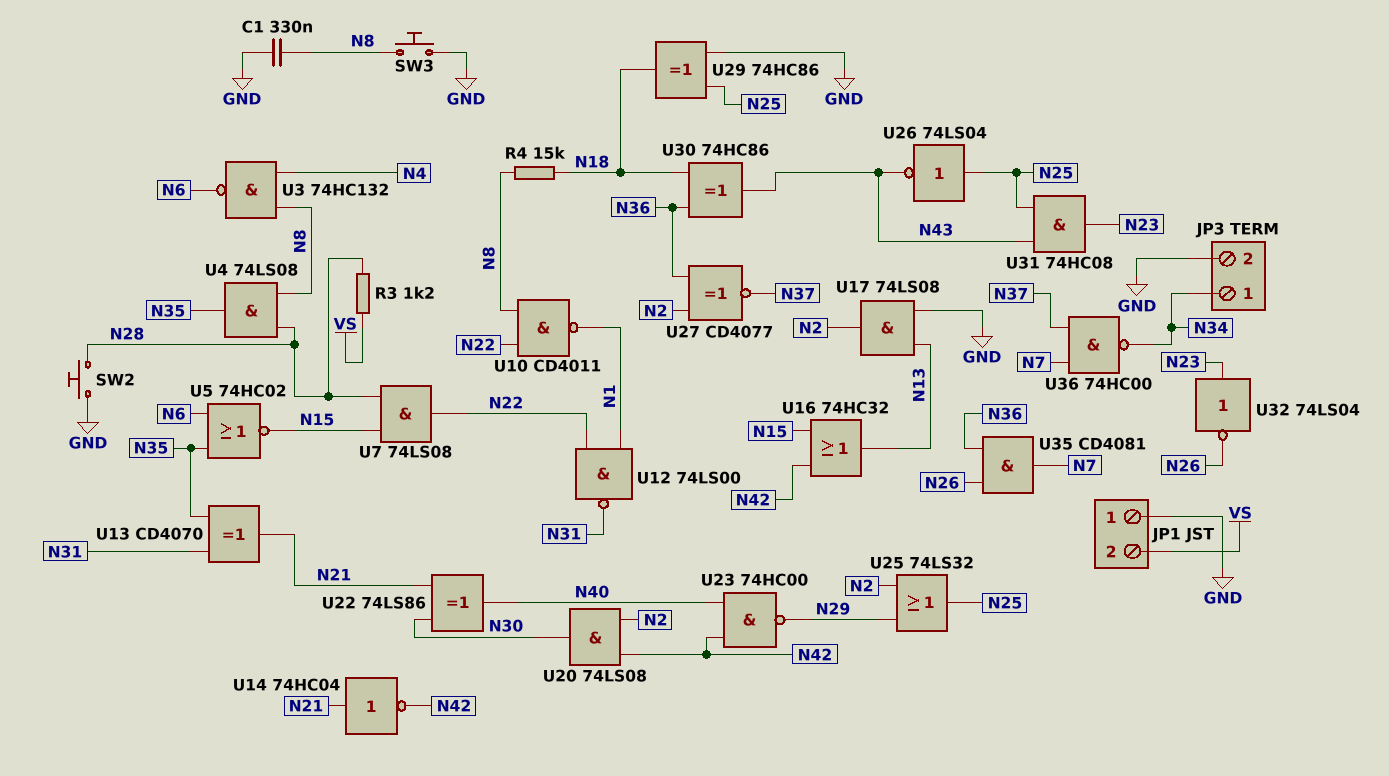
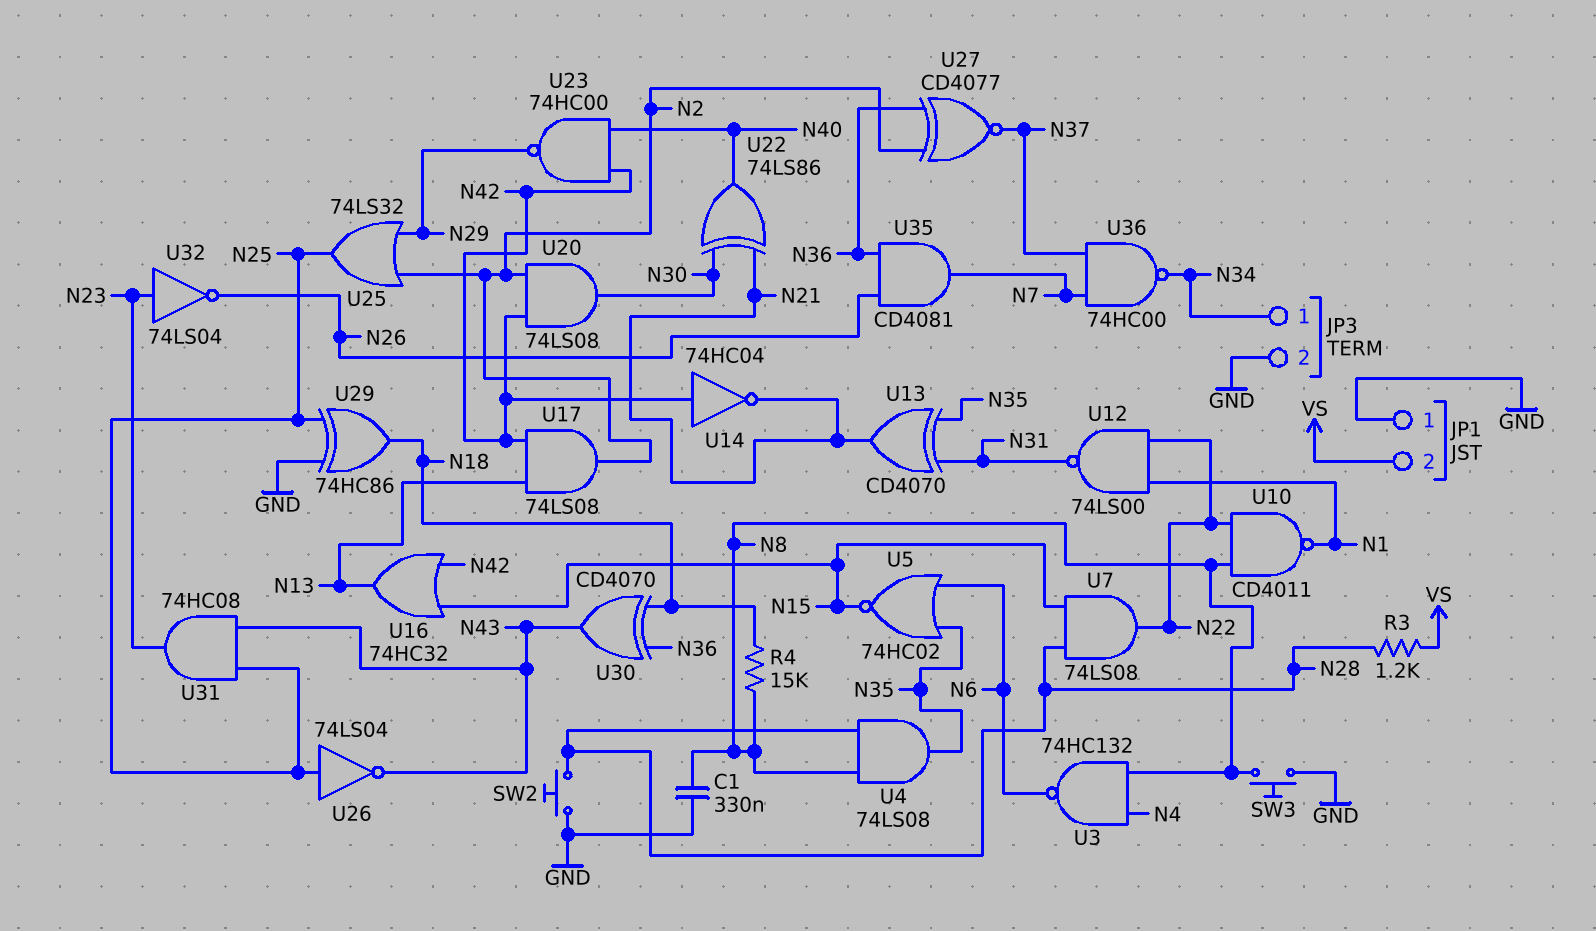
U14: NOT 74HC04 (in N21, out N42) -> NOT 74HC04 (in N42, out N21)
U17: AND 74LS08 (in GND, in N13, out N2) -> AND 74LS08 (in N13, in N42, out N2)
U30: XOR 74HC86 (in N18, in N36, out N43) -> XOR CD4070 (in N18, in N36, out N43)

